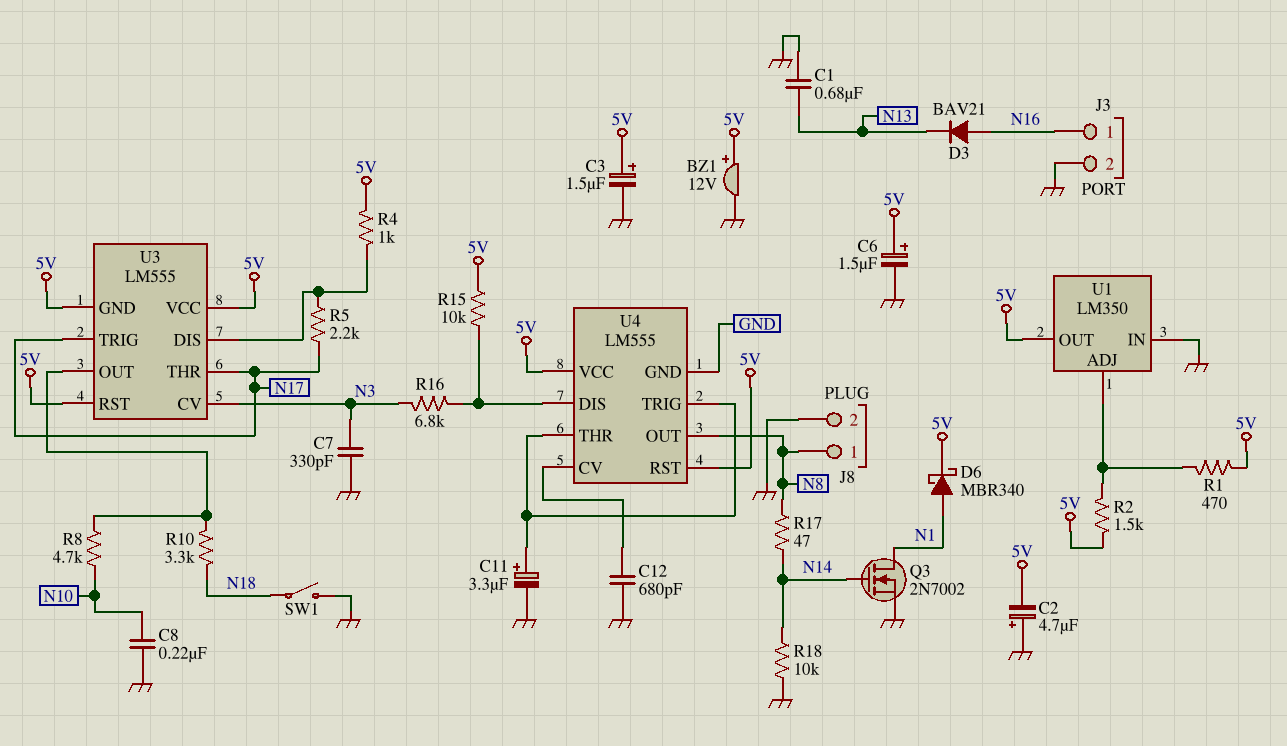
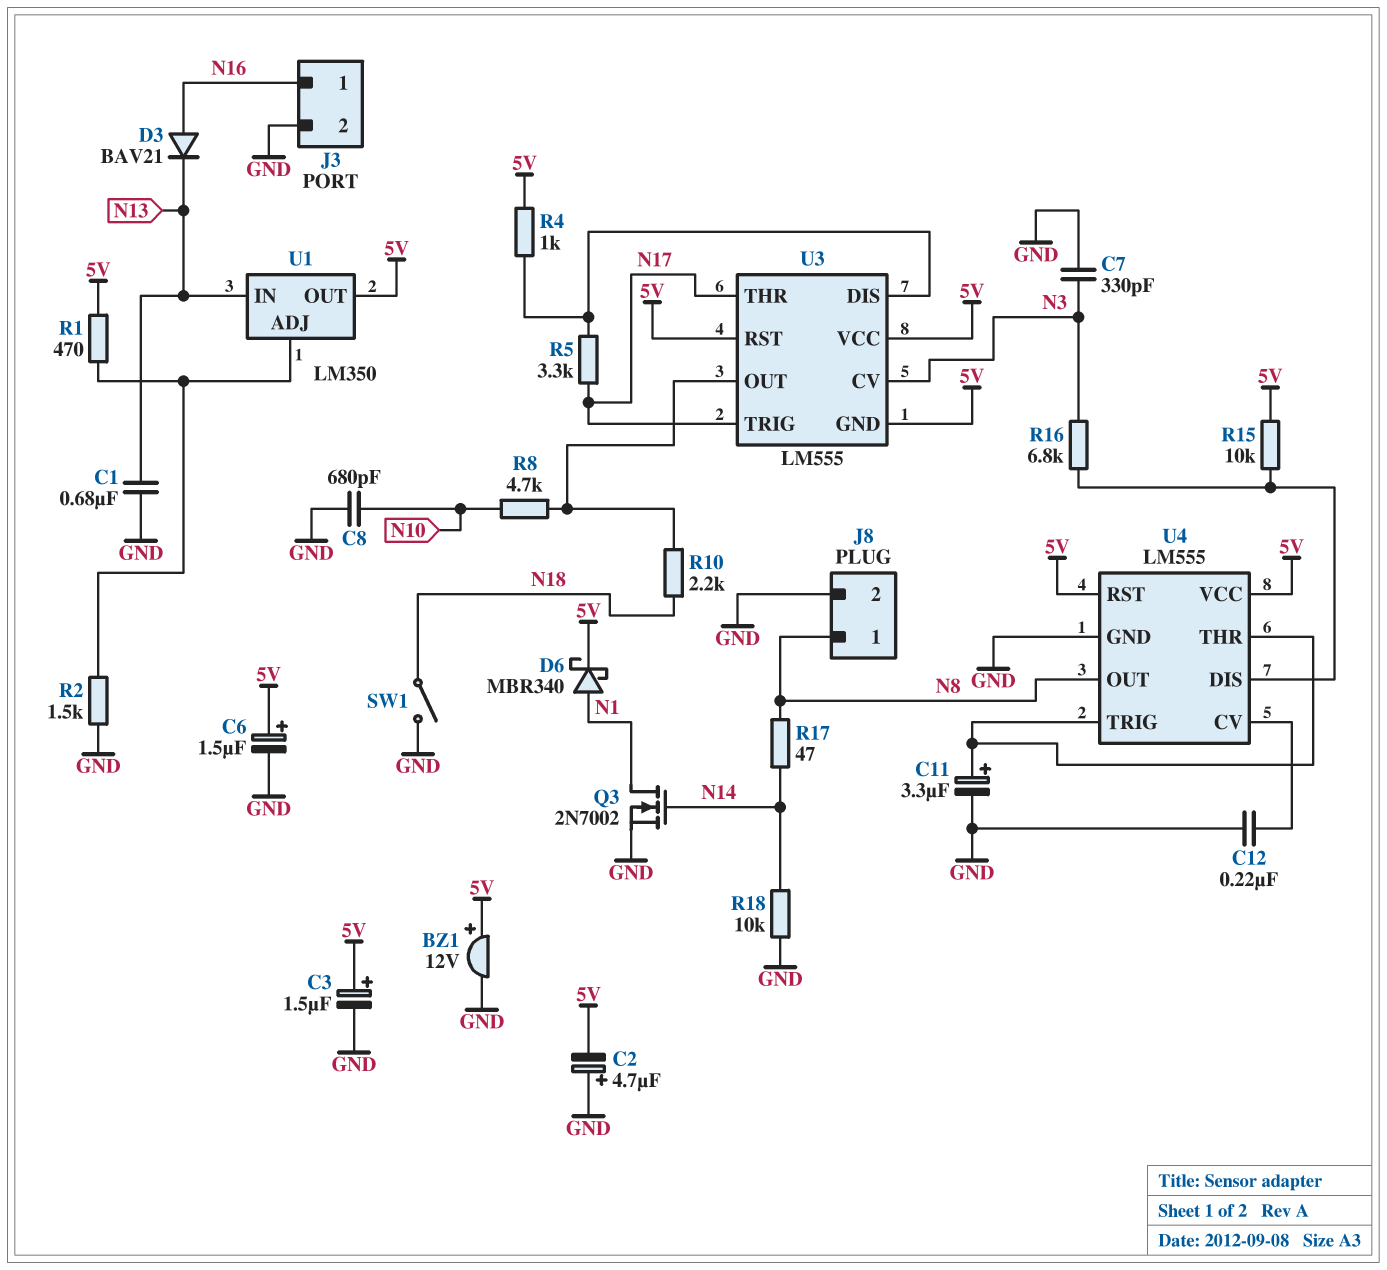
C8: 220nF (GND, N10) -> 680pF (GND, N10)
C12: 680pF (GND, U4/CV) -> 220nF (GND, U4/CV)
R2: 1.5k (5V, U1/ADJ) -> 1.5k (GND, U1/ADJ)
R5: 2.2k (N17, U3/DIS) -> 3.3k (N17, U3/DIS)
R10: 3.3k (N18, U3/OUT) -> 2.2k (N18, U3/OUT)
U1 pin IN: GND -> N13

